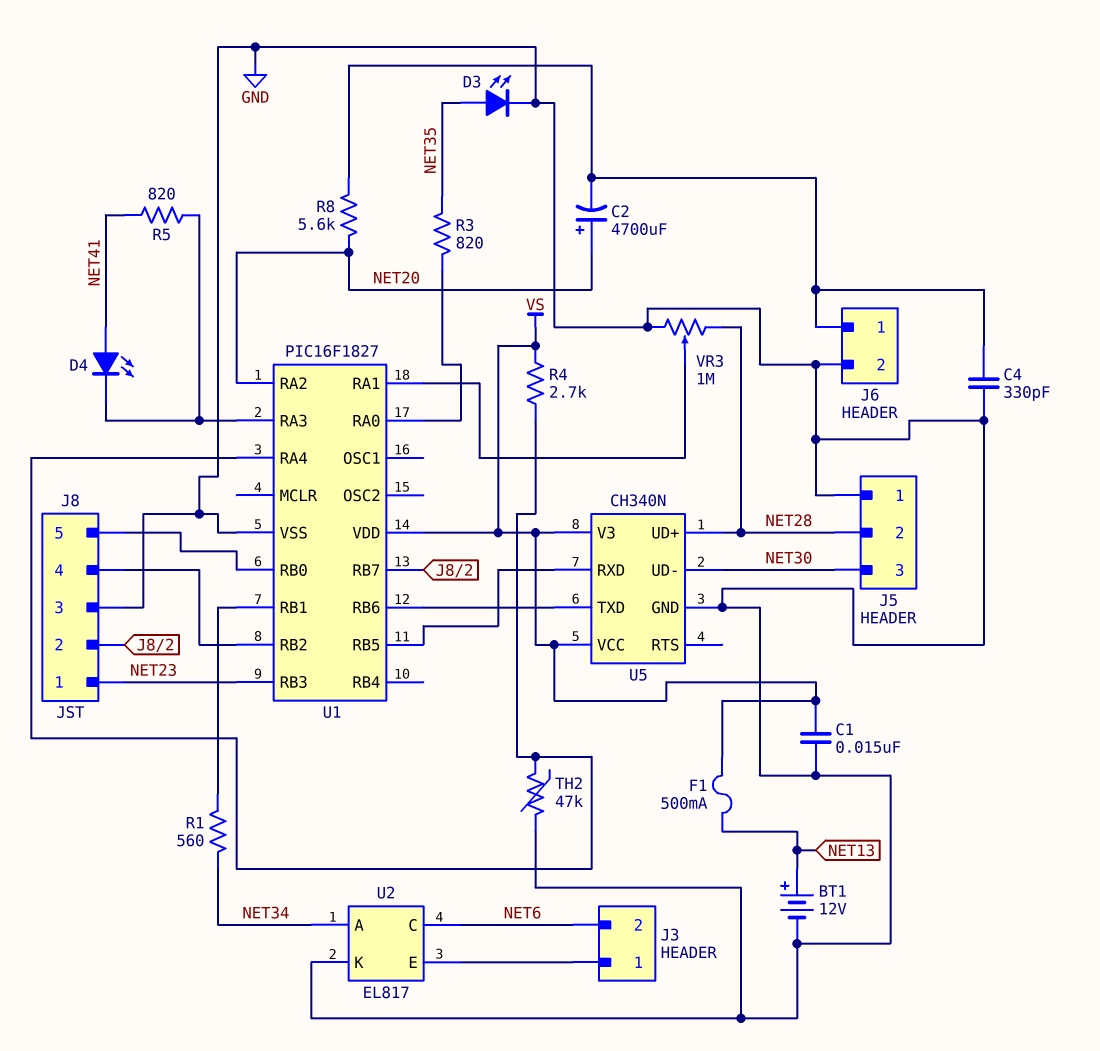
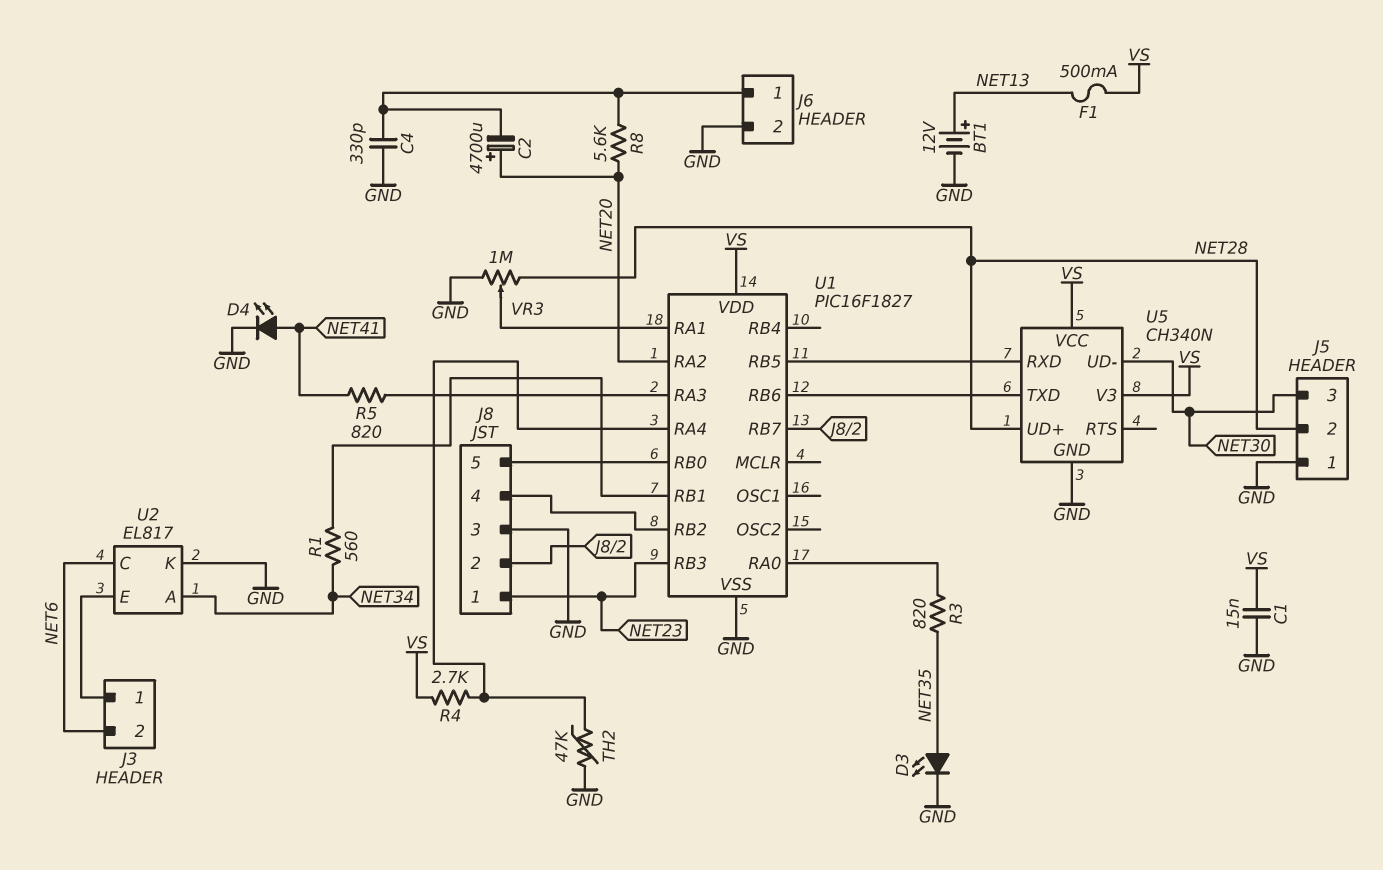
D4: LED (A NET41, K U1/RA3) -> LED (A NET41, K GND)

